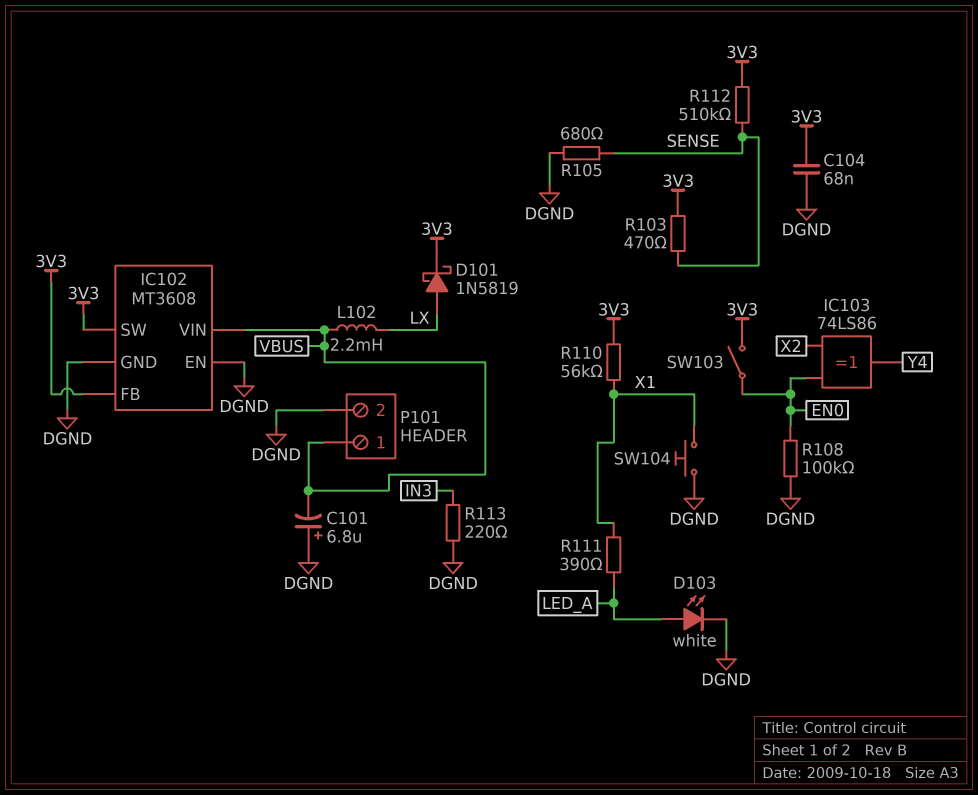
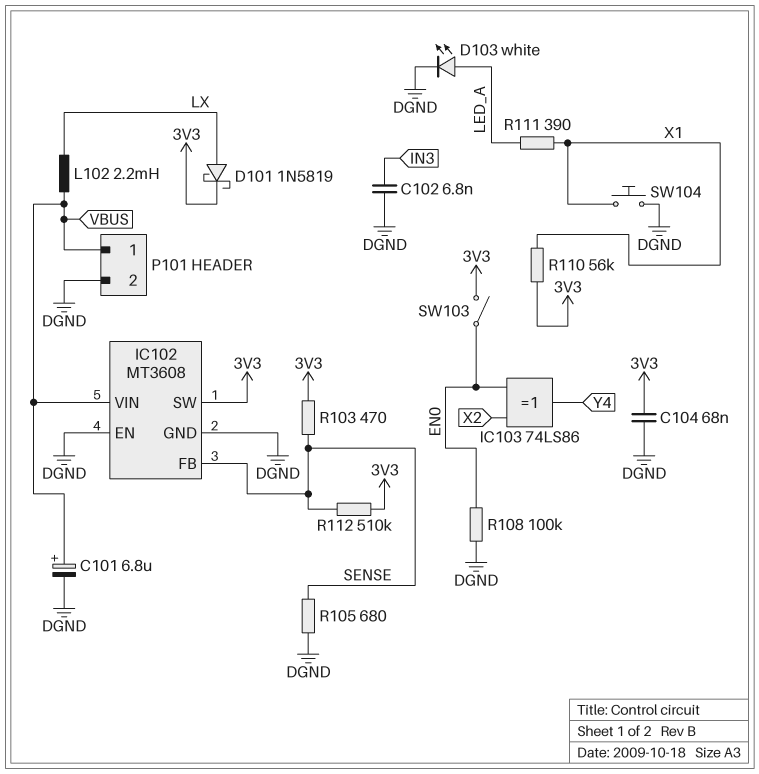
C101: 6.8uF (plus DGND, minus VBUS) -> 6.8uF (plus VBUS, minus DGND)
C102: none -> 6.8nF (DGND, IN3)
IC102 pin FB: 3V3 -> SENSE
R113: 220 (DGND, IN3) -> none

